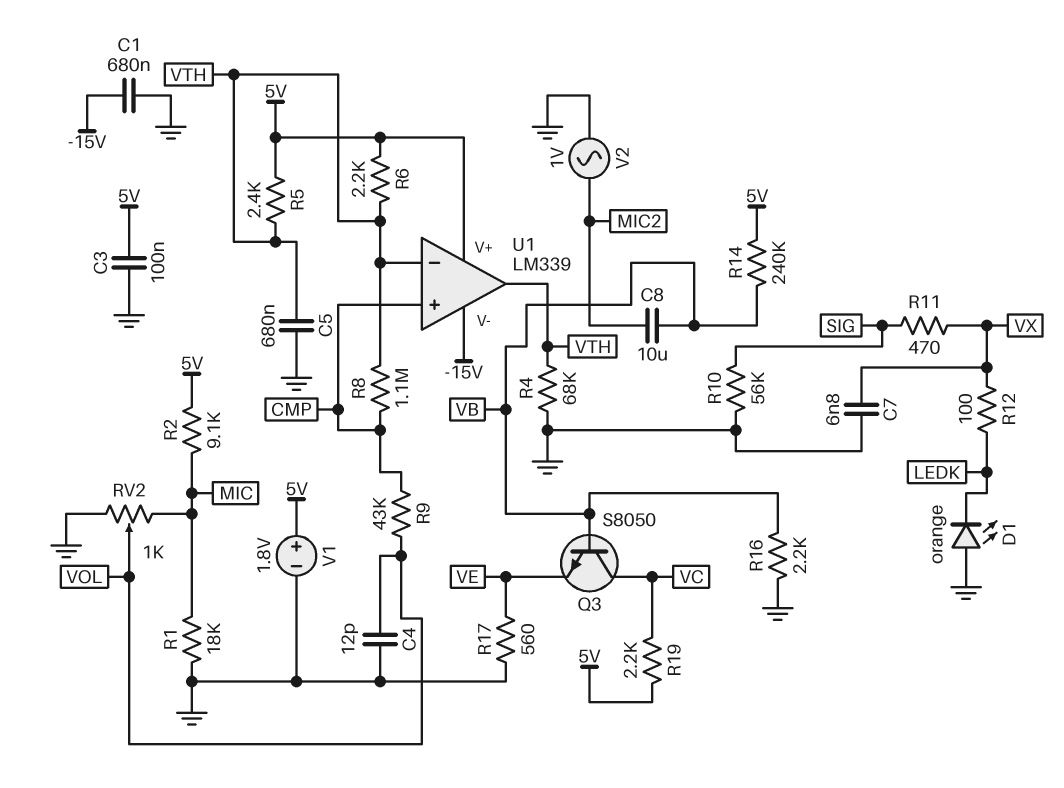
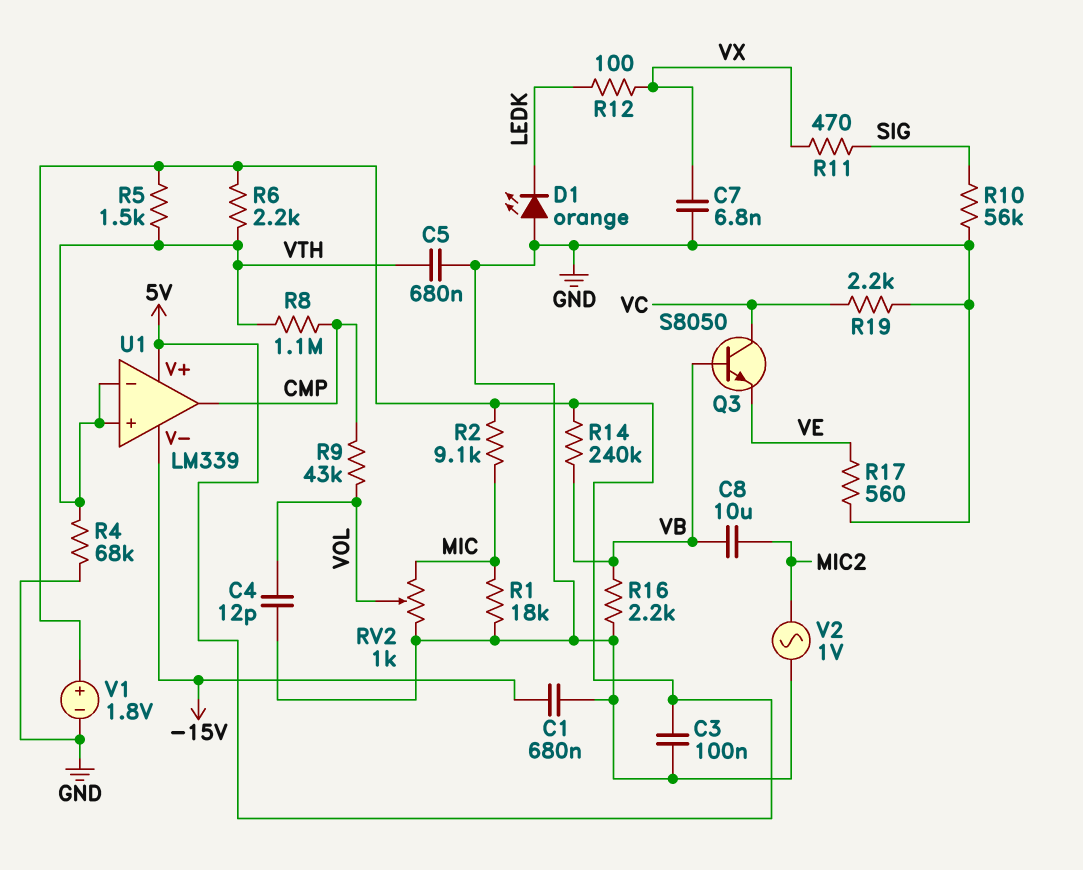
R5: 2.4k (5V, VTH) -> 1.5k (5V, VTH)
R19: 2.2k (5V, VC) -> 2.2k (GND, VC)
U1 pin in+: CMP -> VTH
U1 pin out: VTH -> CMP

